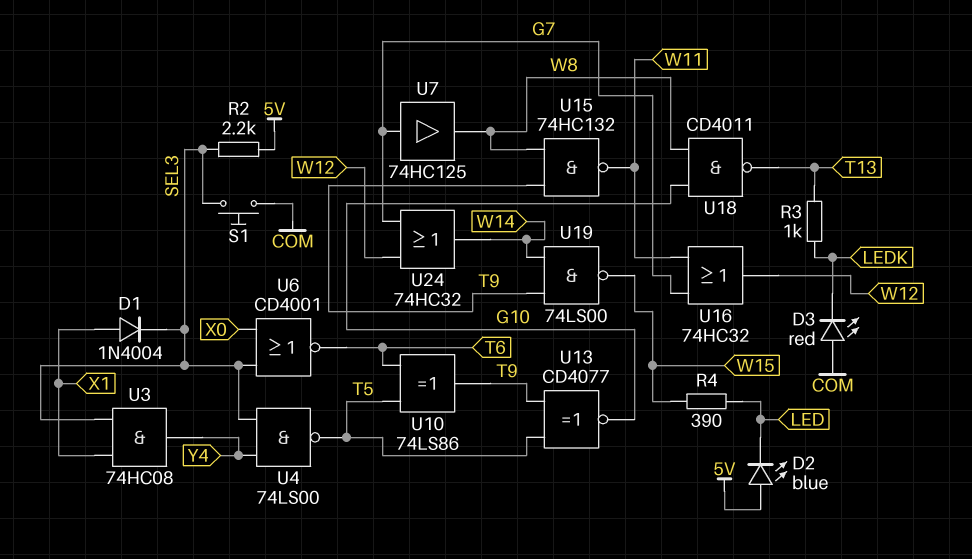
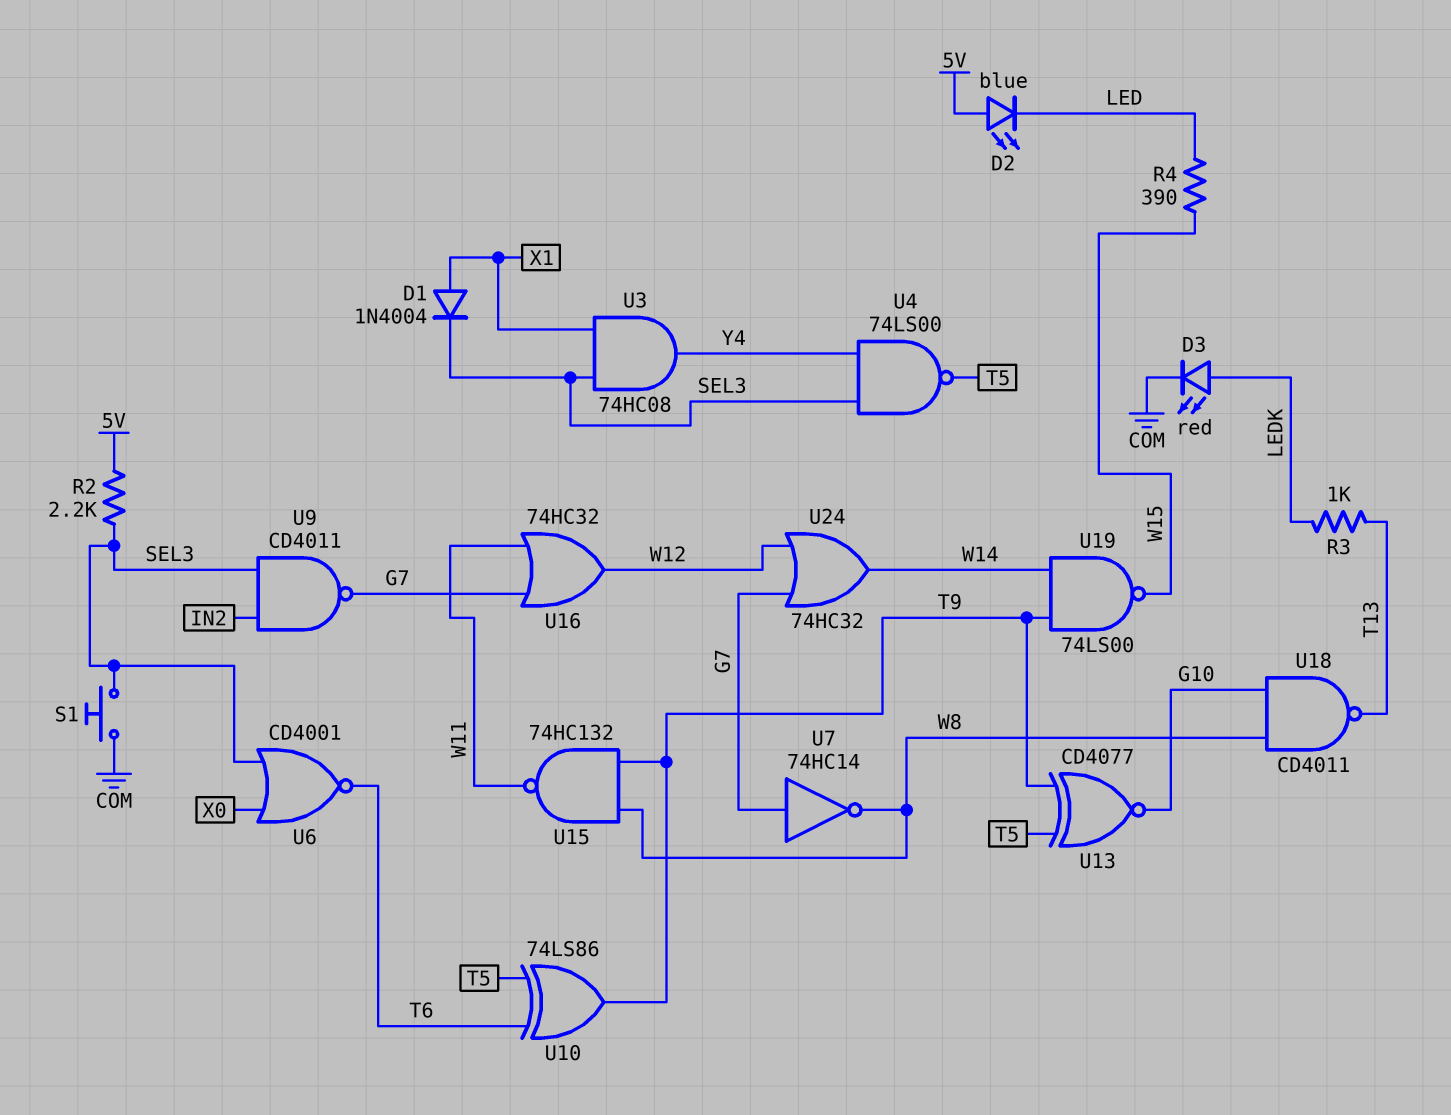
D3: LED red (A COM, K LEDK) -> LED red (A LEDK, K COM)
U7: buffer 74HC125 (in G7, out W8) -> NOT 74HC14 (in G7, out W8)
U9: none -> NAND CD4011 (in IN2, in SEL3, out G7)

